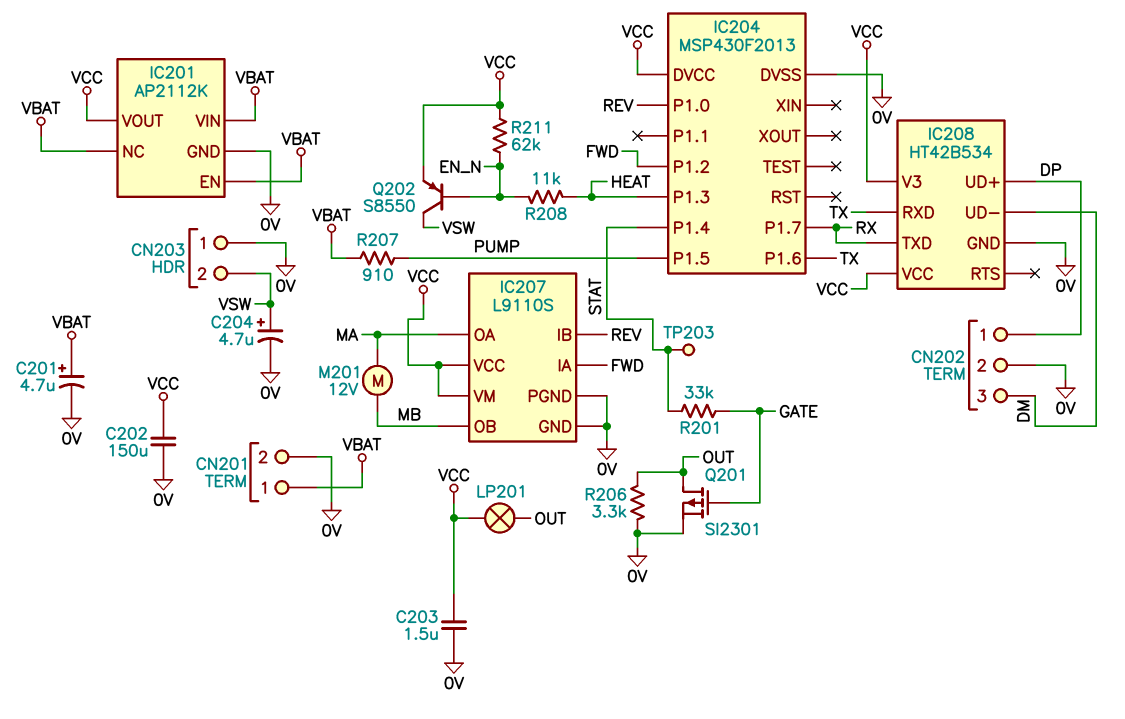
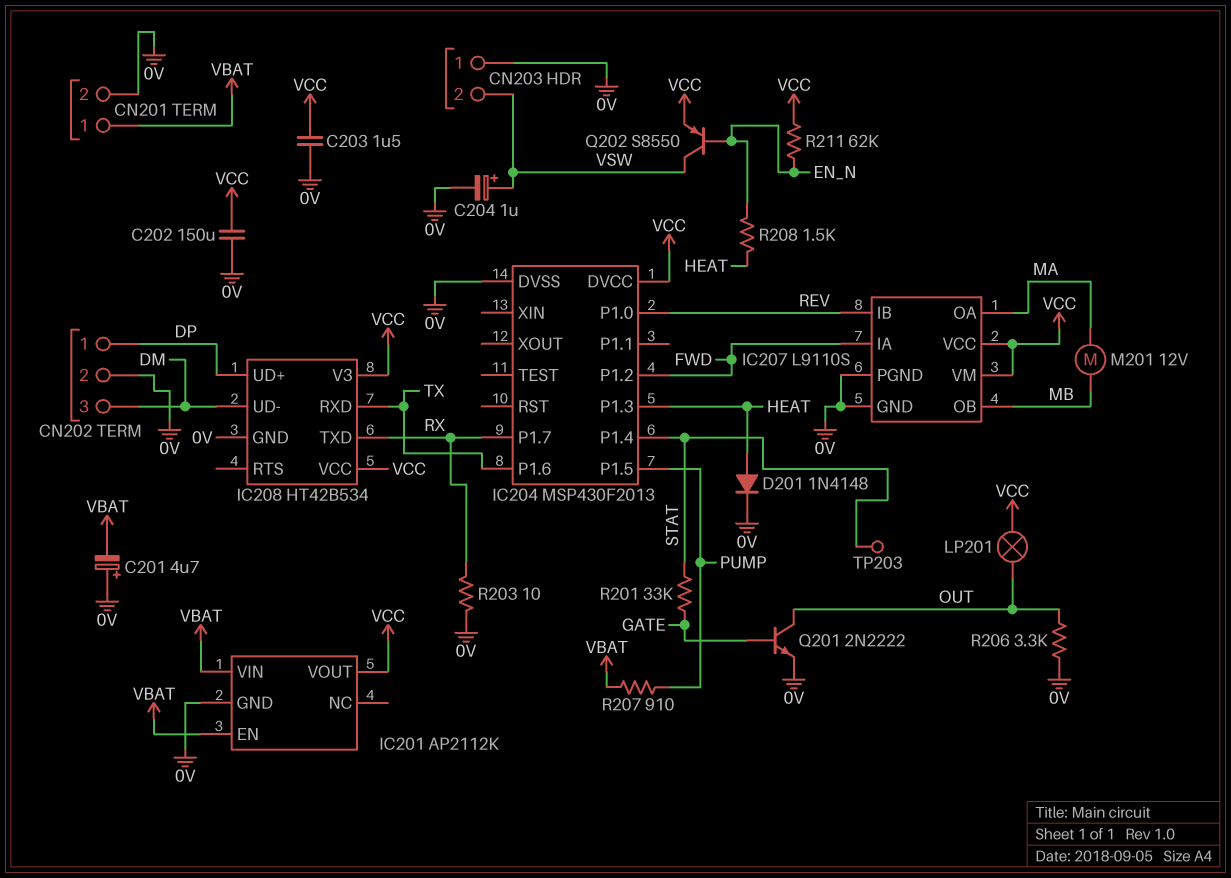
C201: 4.7uF (plus VBAT, minus 0V) -> 4.7uF (plus 0V, minus VBAT)
C204: 4.7uF (plus VSW, minus 0V) -> 1uF (plus VSW, minus 0V)
D201: none -> diode 1N4148 (A HEAT, K 0V)
IC201 pin NC: VBAT -> none
Q201: PMOS SI2301 (G GATE, D OUT, S 0V) -> NPN 2N2222 (B GATE, C OUT, E 0V)
R203: none -> 10 (0V, RX)
R208: 11k (EN_N, HEAT) -> 1.5k (EN_N, HEAT)

